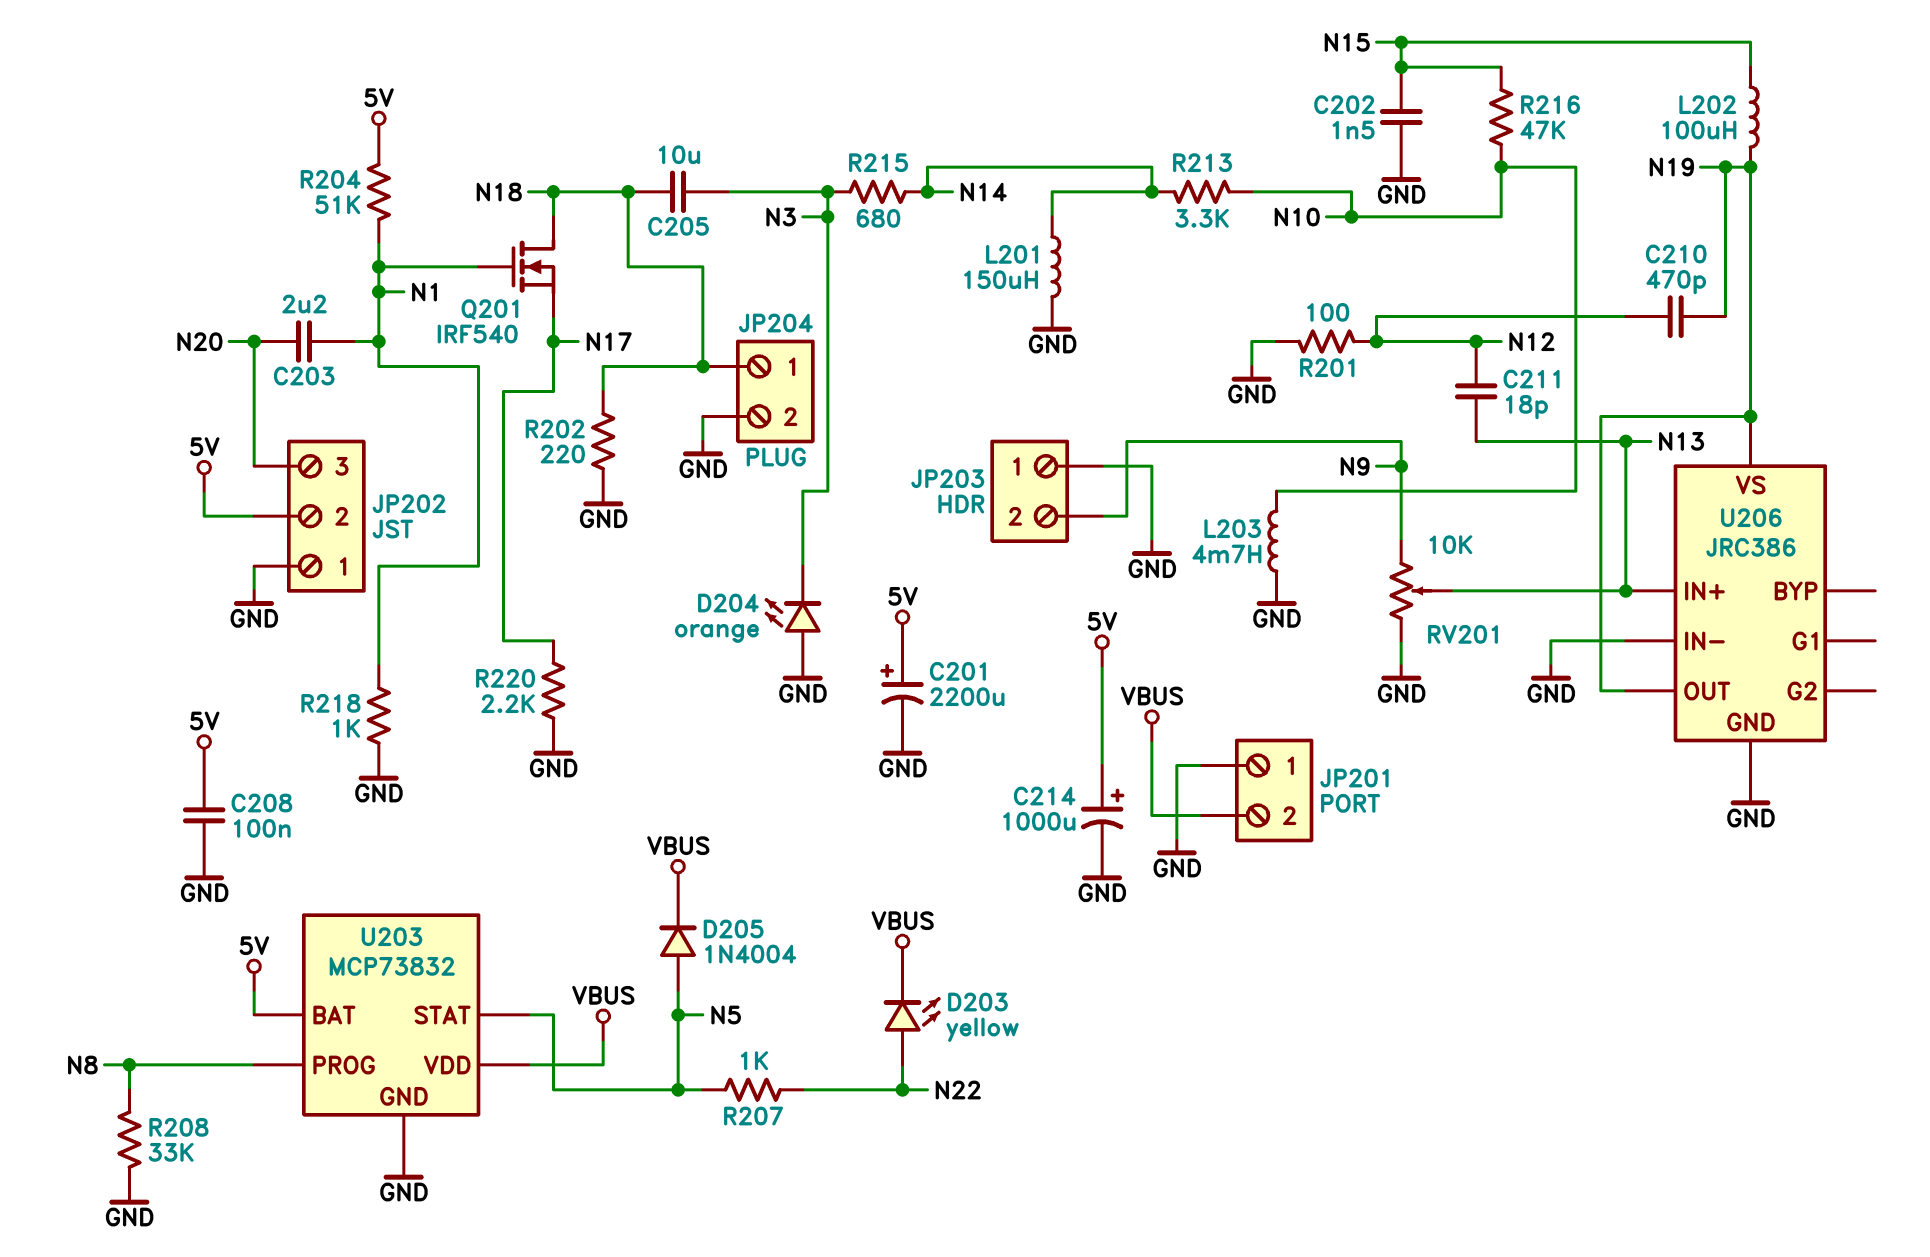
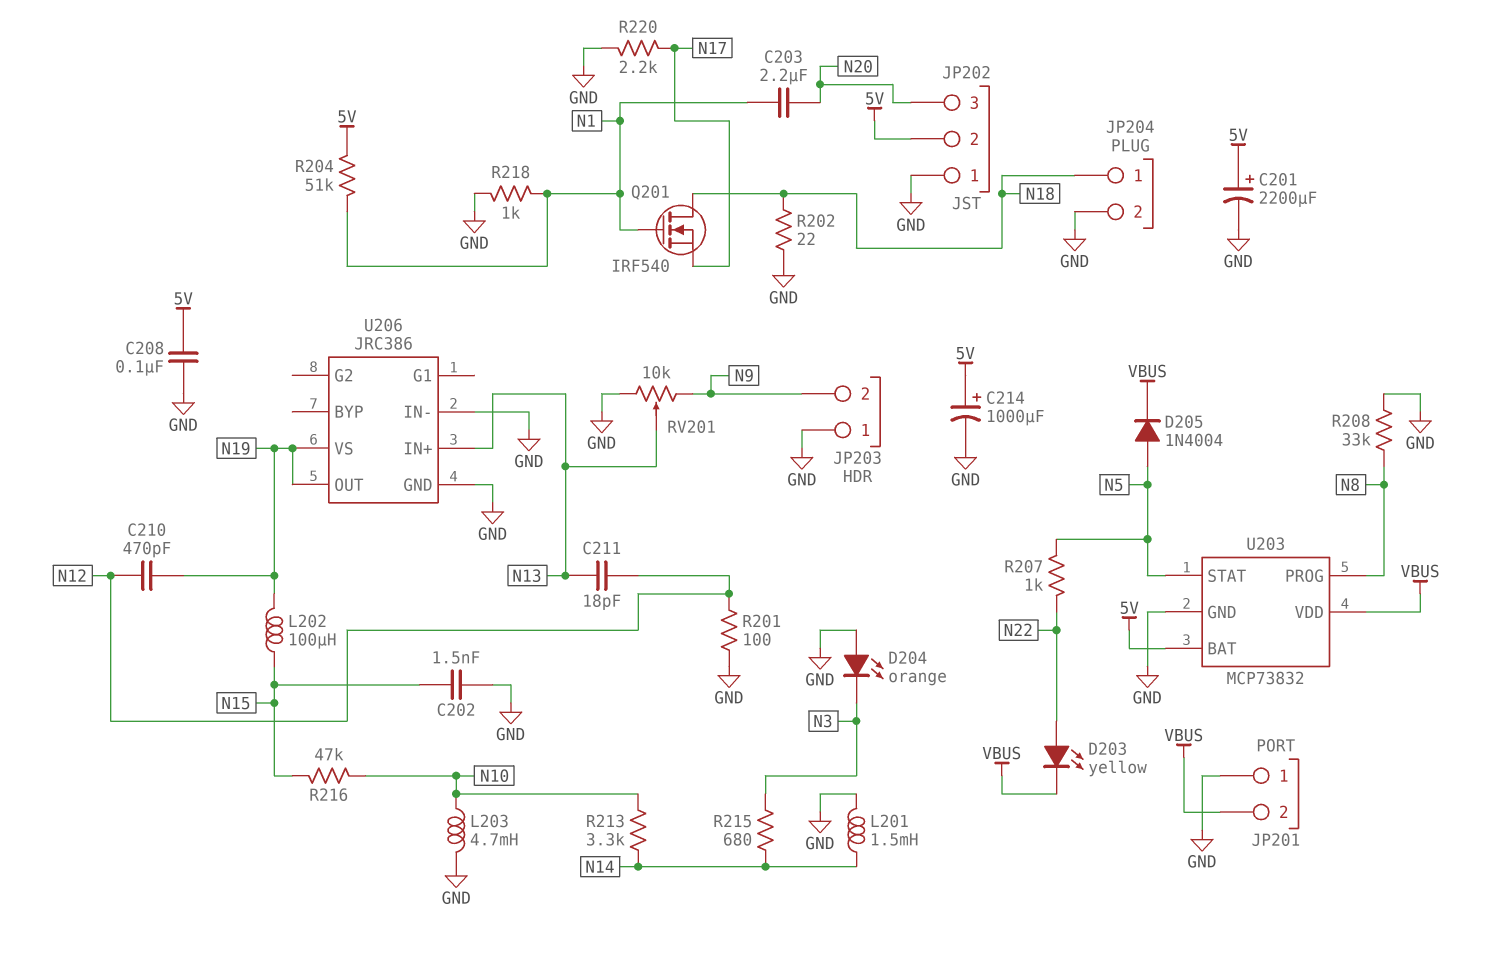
C205: 10uF (N3, N18) -> none
L201: 150uH (GND, N14) -> 1.5mH (GND, N14)
R202: 220 (GND, N18) -> 22 (GND, N18)

